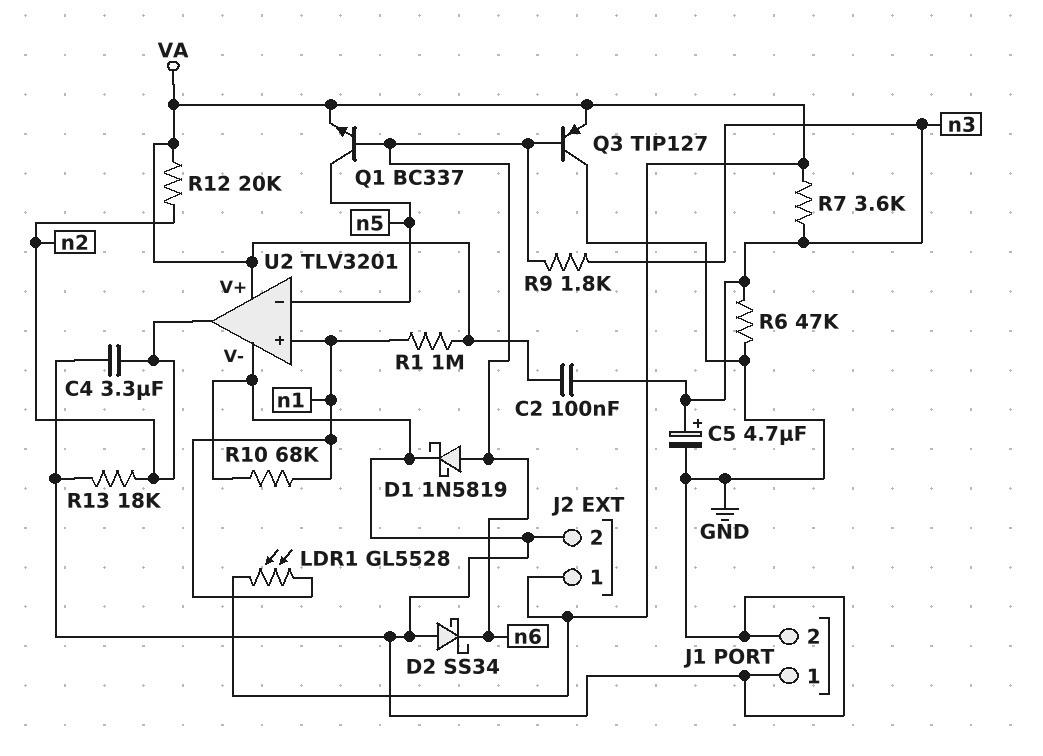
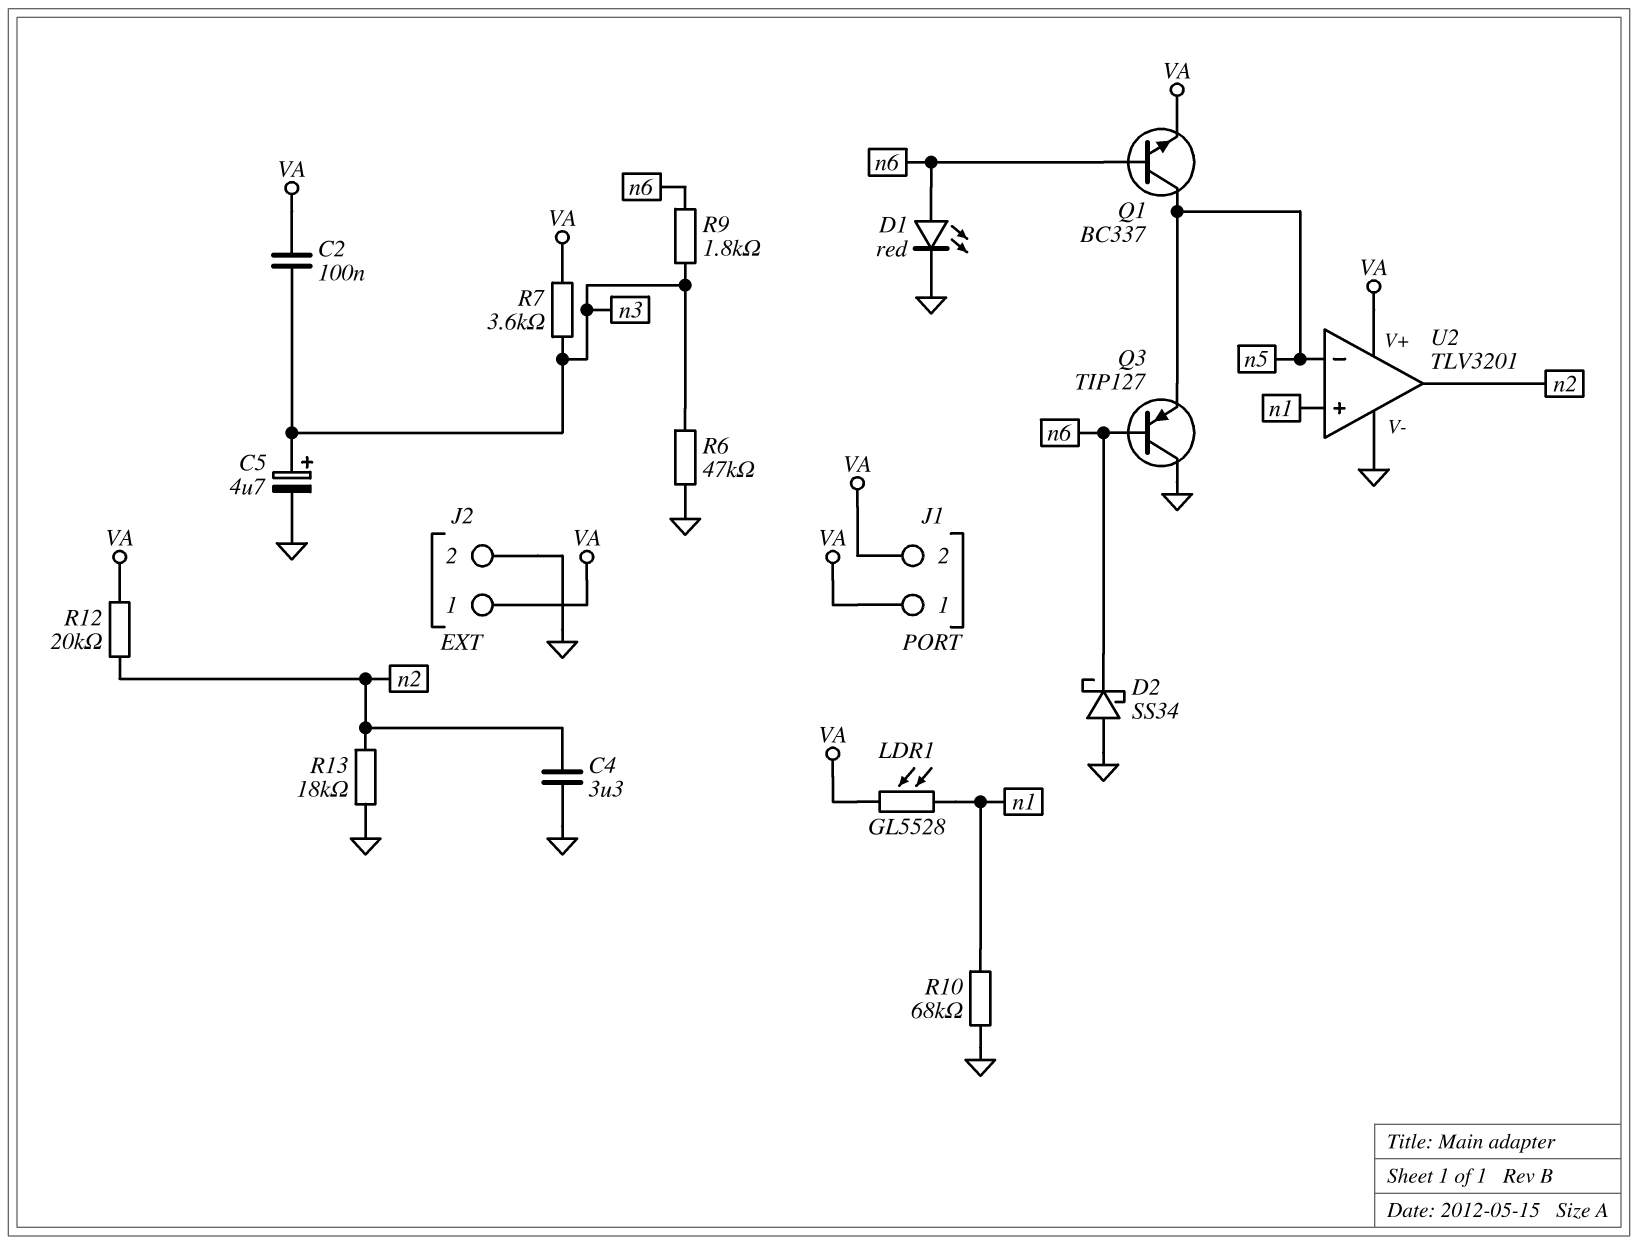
D1: schottky 1N5819 (A n6, K GND) -> LED red (A n6, K GND)
J1 pin 1: GND -> VA
J1 pin 2: GND -> VA
Q3: PNP TIP127 (B n6, C GND, E VA) -> PNP TIP127 (B n6, C GND, E n5)
R1: 1M (VA, n1) -> none

